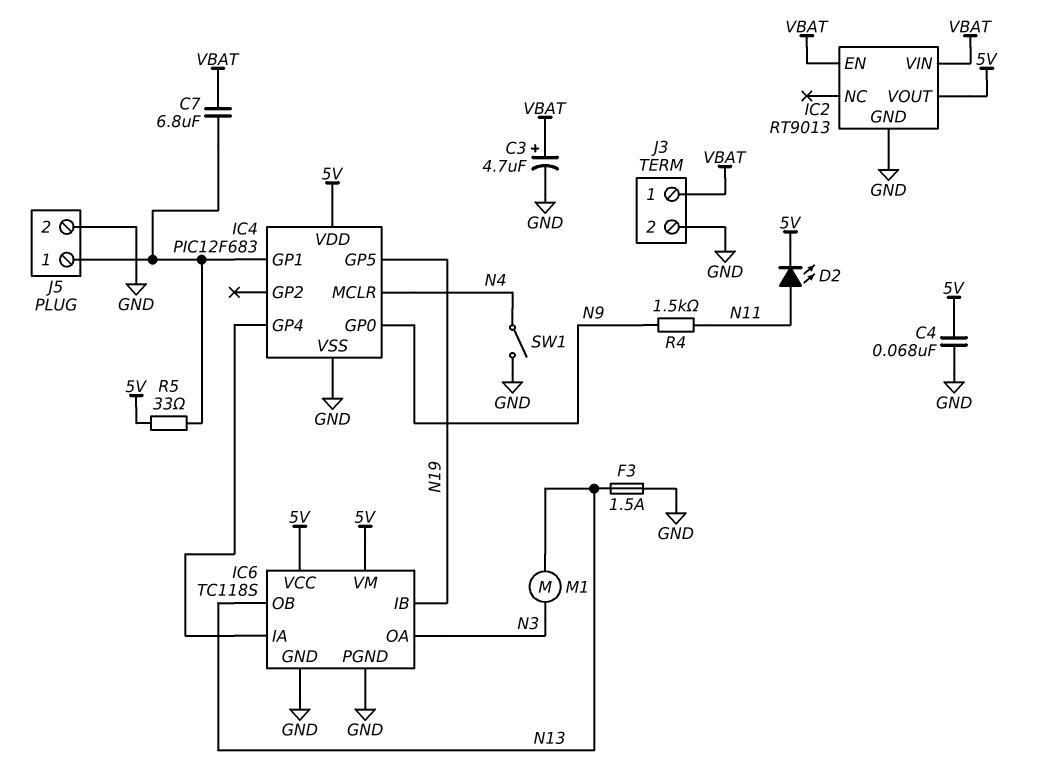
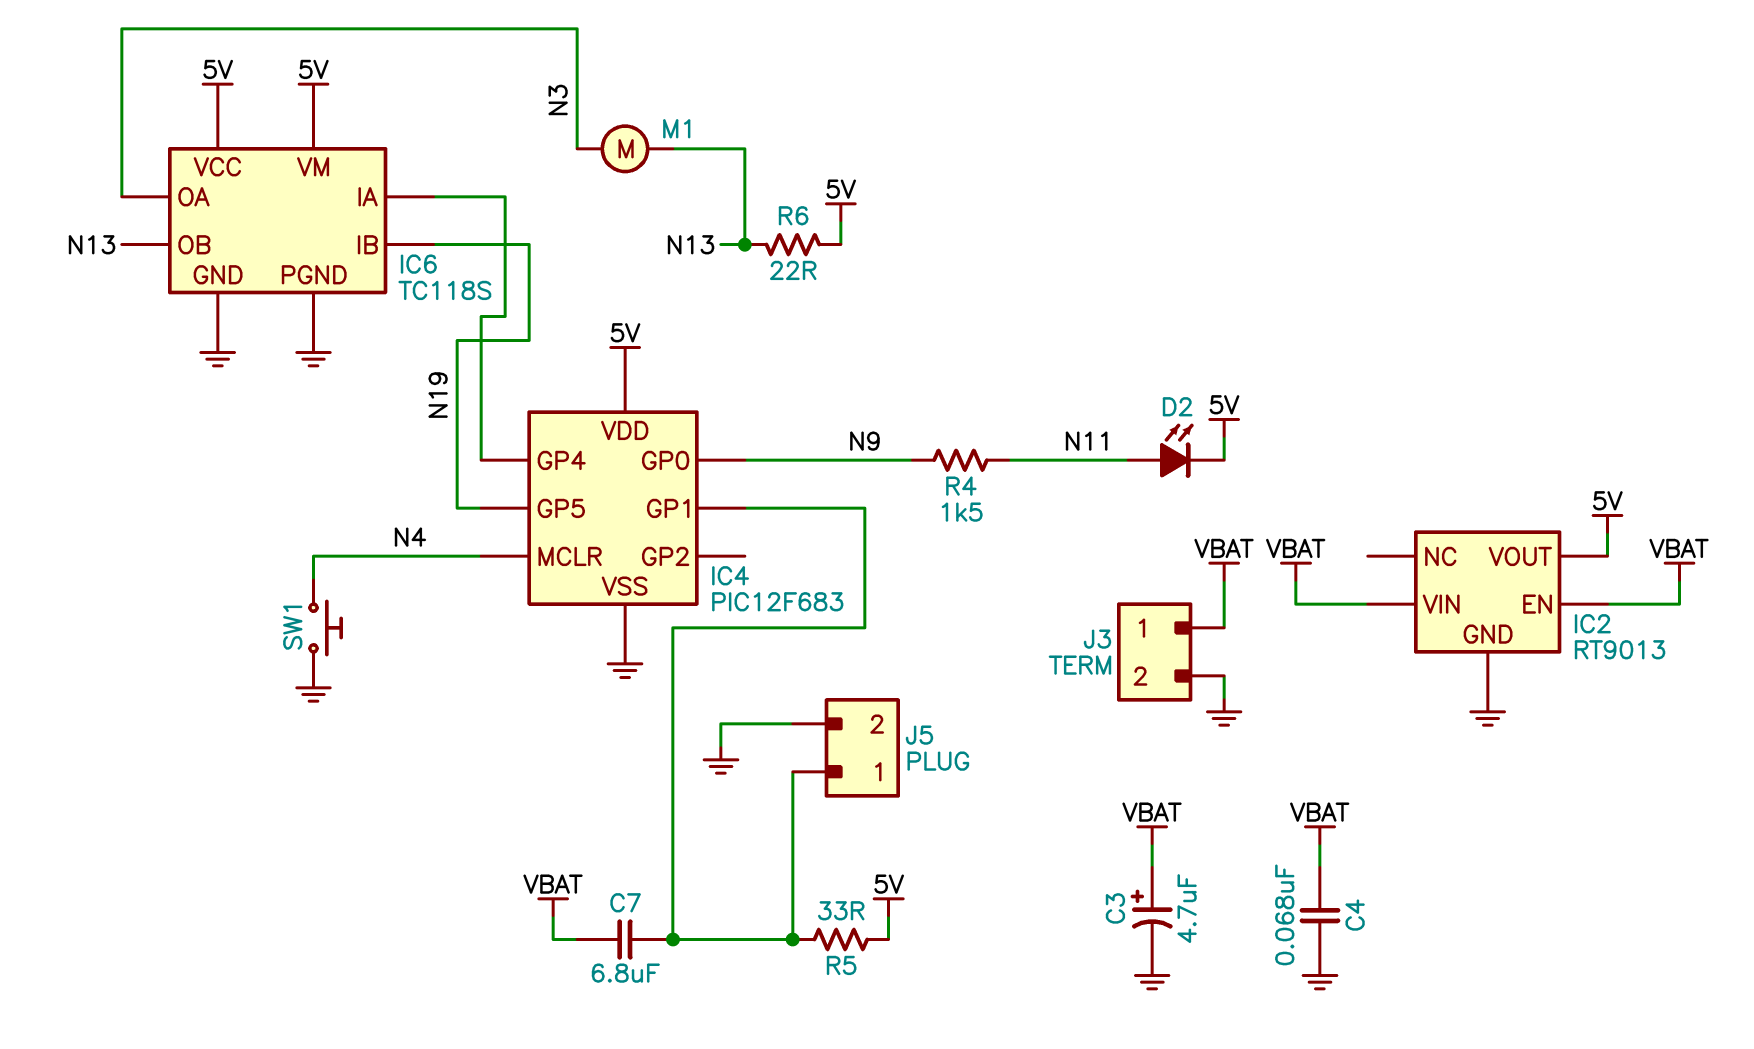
C4: 68nF (5V, GND) -> 68nF (GND, VBAT)
F3: 1.5A (GND, N13) -> none
R6: none -> 22 (5V, N13)
SW1: switch (GND, N4) -> button (GND, N4)

